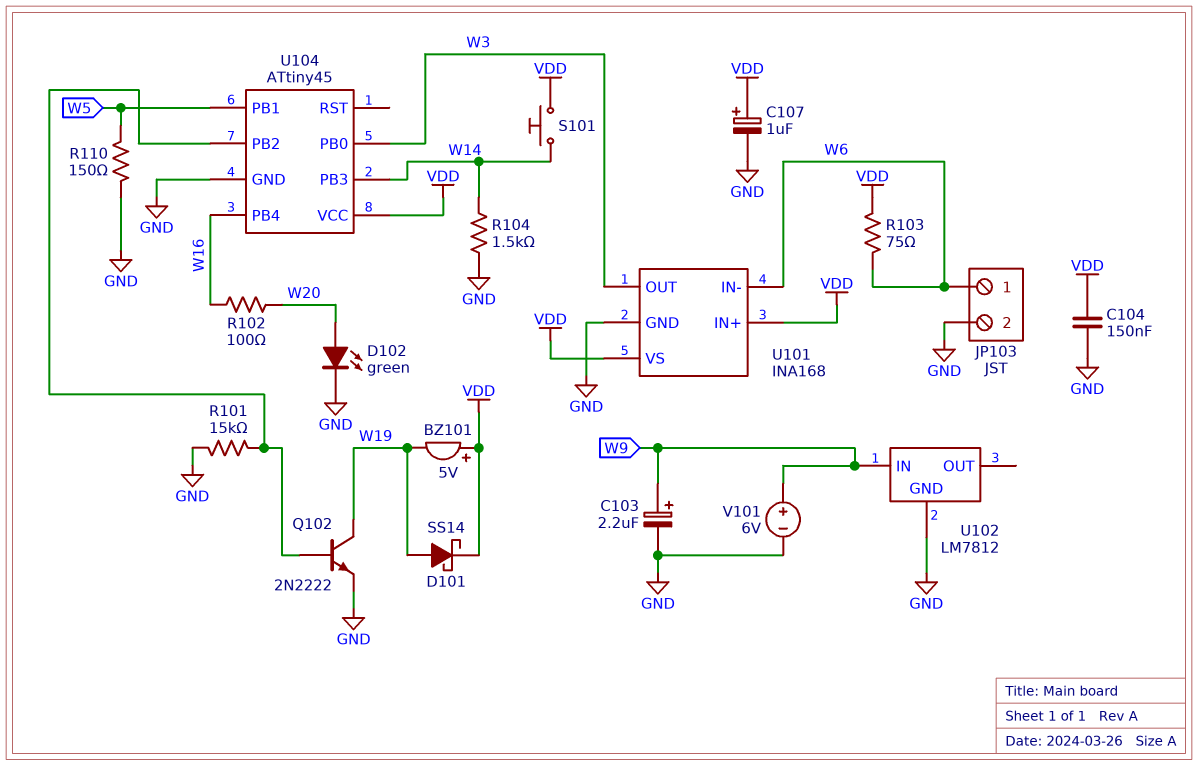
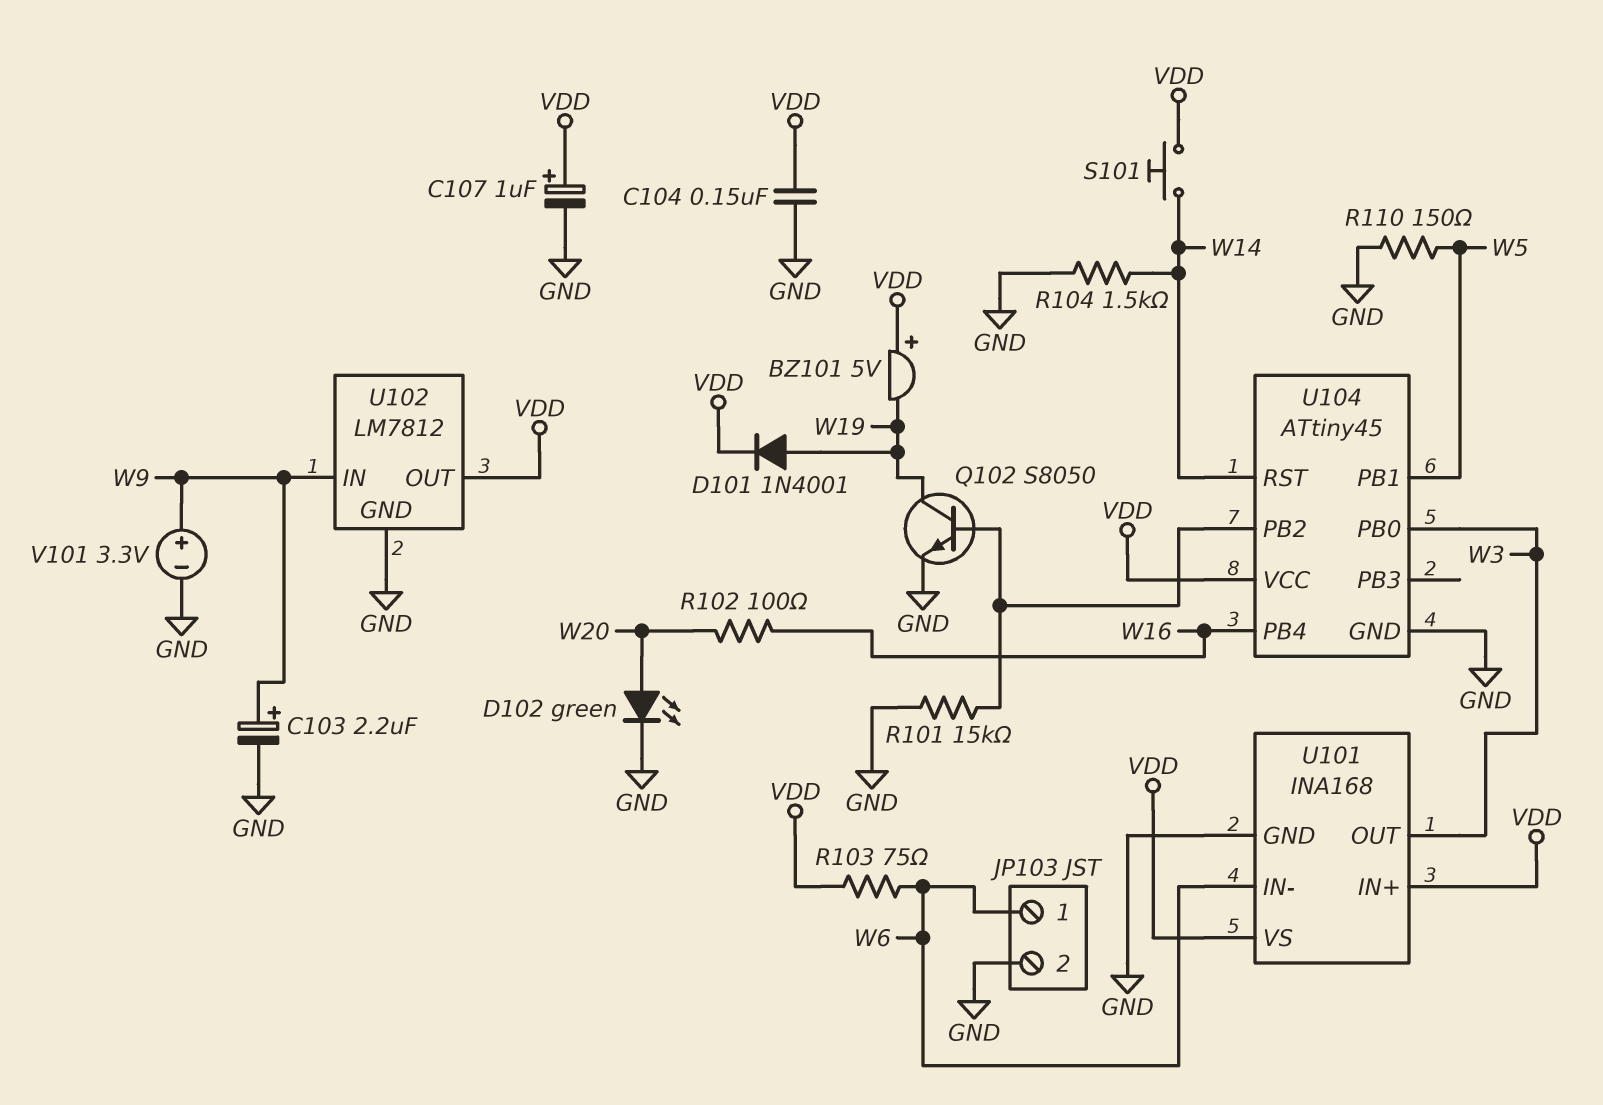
D101: schottky SS14 (A W19, K VDD) -> diode 1N4001 (A W19, K VDD)
Q102: NPN 2N2222 (B U104/PB2, C W19, E GND) -> NPN S8050 (B U104/PB2, C W19, E GND)
U102 pin OUT: none -> VDD
U104 pin PB3: W14 -> none
U104 pin RST: none -> W14
V101: 6V (plus W9, minus GND) -> 3.3V (plus W9, minus GND)

